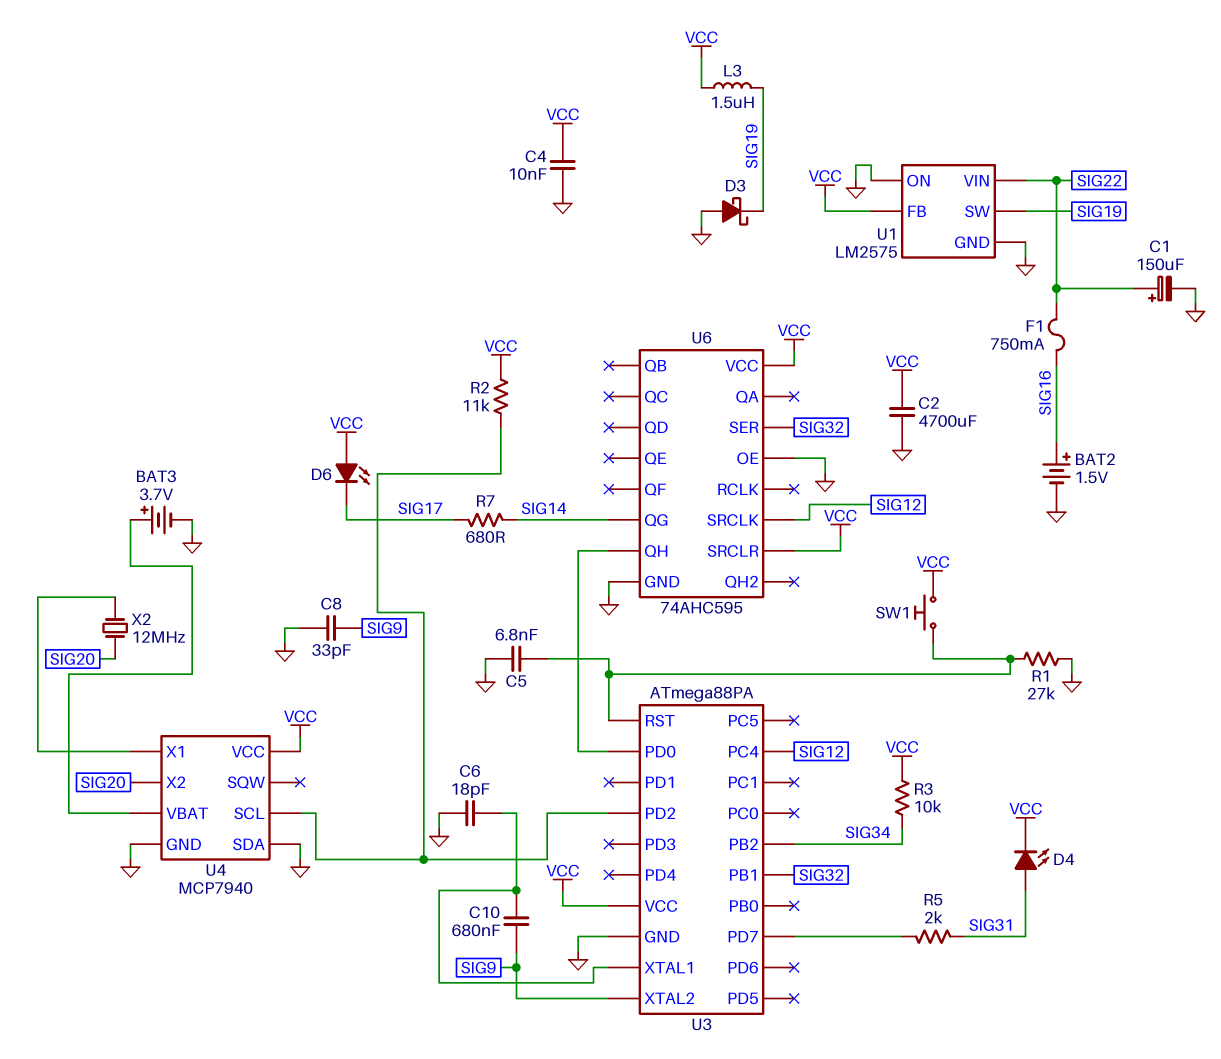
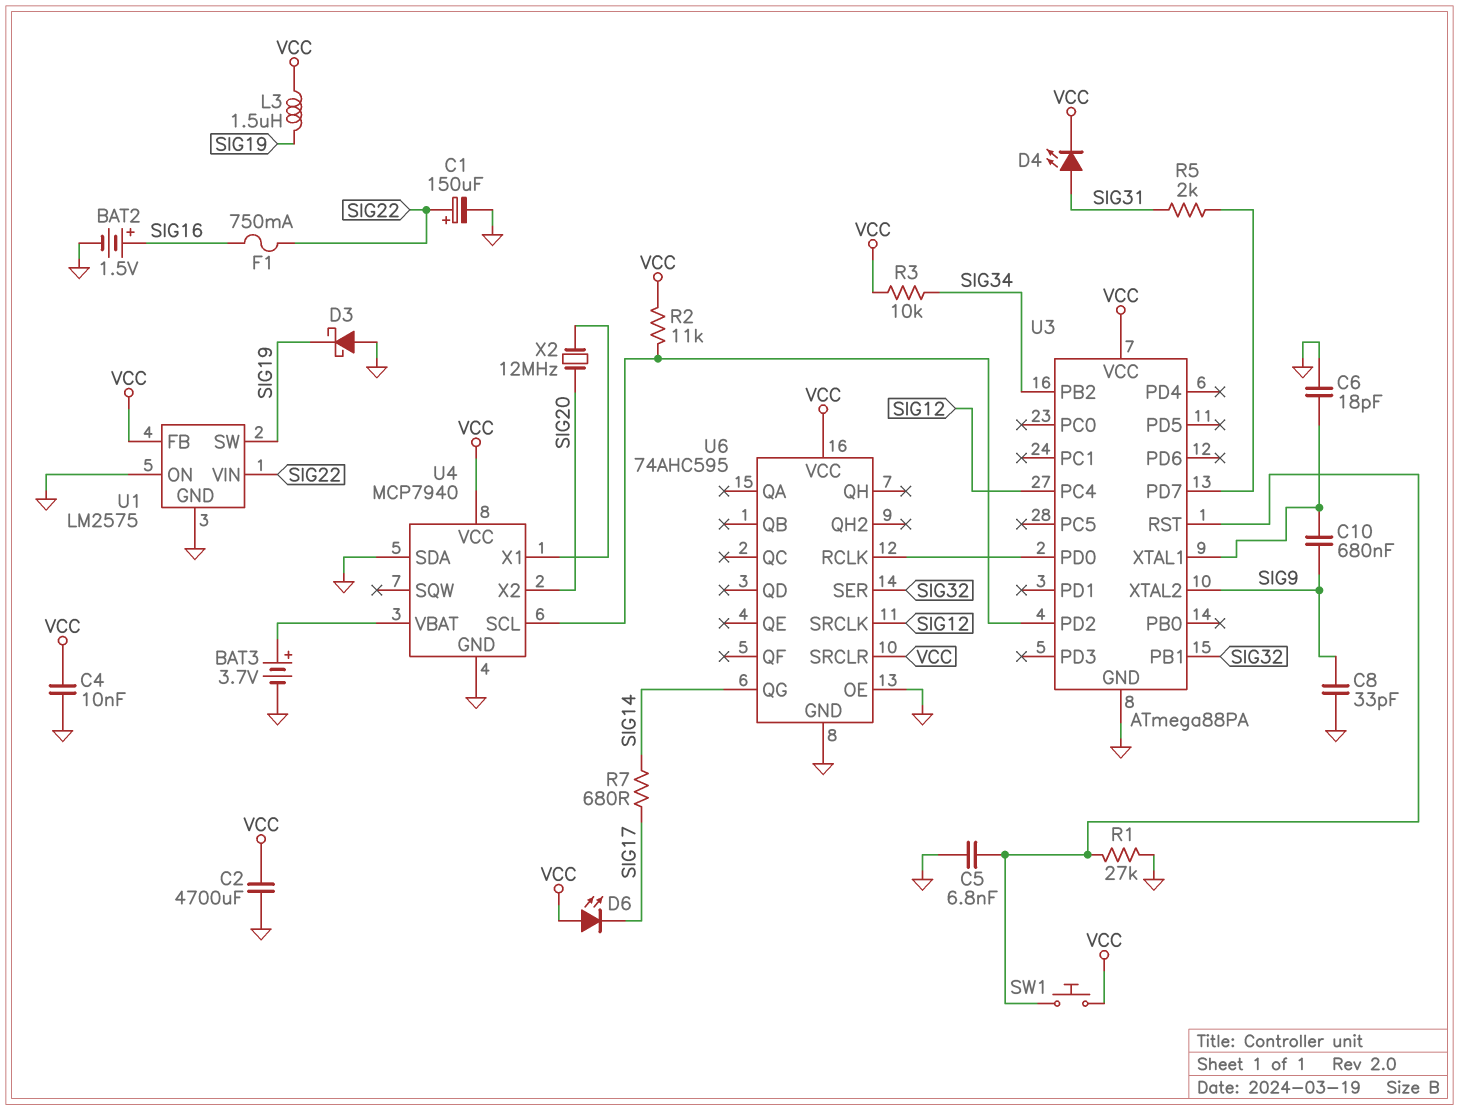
U6 pin QH: U3/PD0 -> none
U6 pin RCLK: none -> U3/PD0

